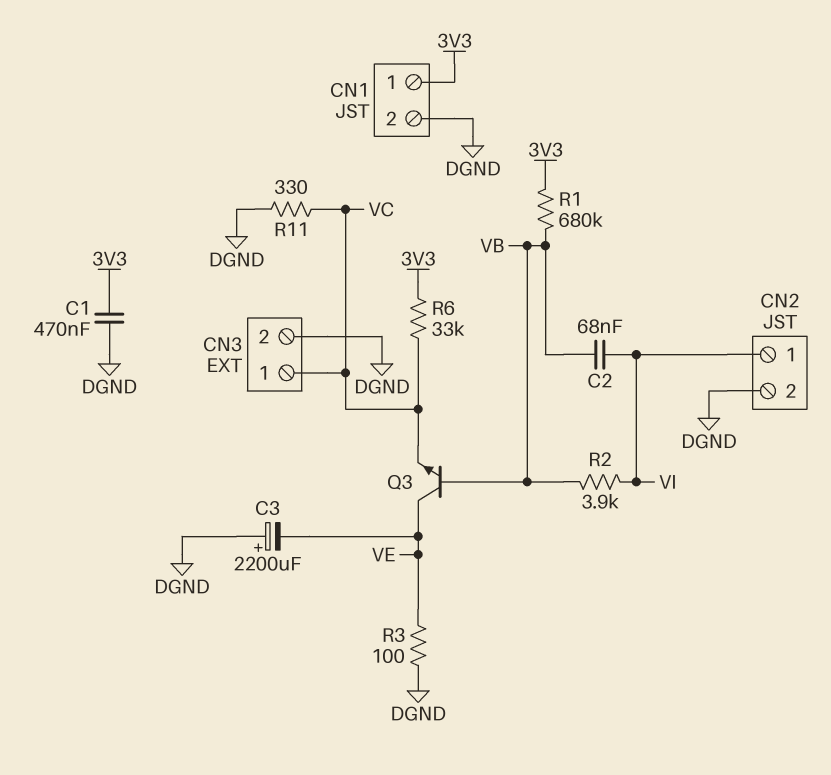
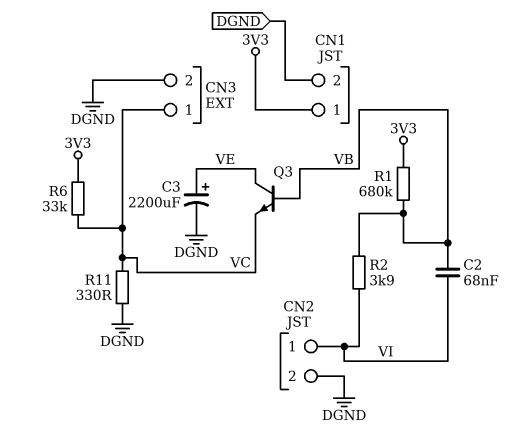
C1: 470nF (3V3, DGND) -> none
C3: 2200uF (plus DGND, minus VE) -> 2200uF (plus VE, minus DGND)
R3: 100 (DGND, VE) -> none

